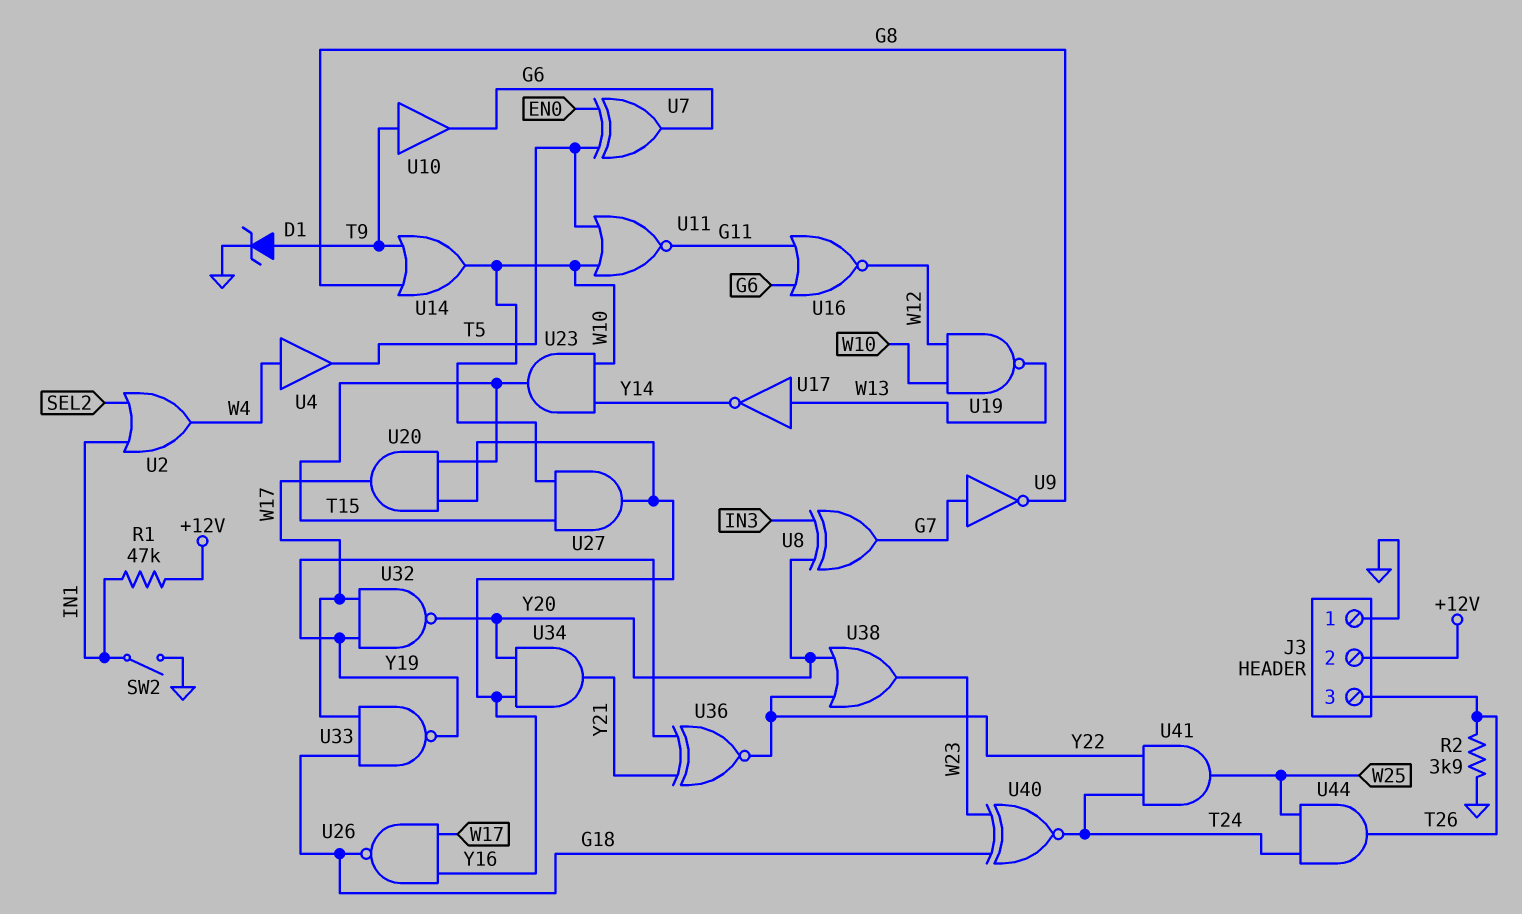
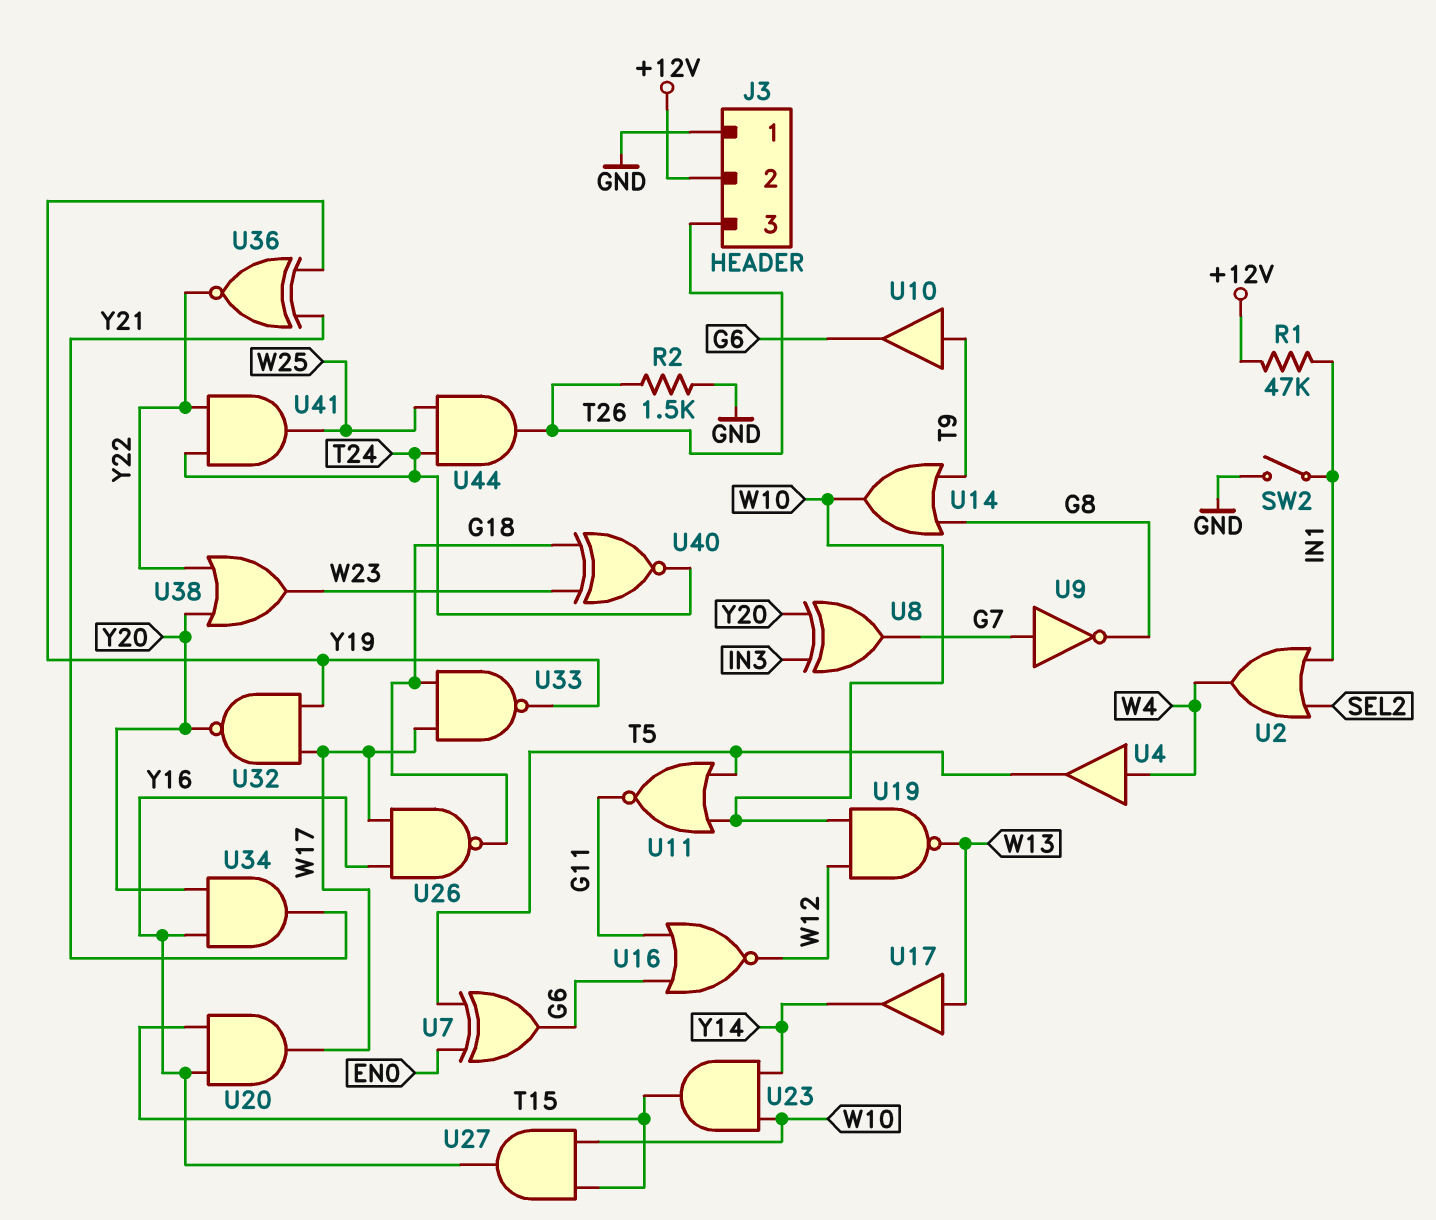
D1: zener (A T9, K GND) -> none
R2: 3.9k (GND, T26) -> 1.5k (GND, T26)
U17: NOT (in W13, out Y14) -> buffer (in W13, out Y14)

